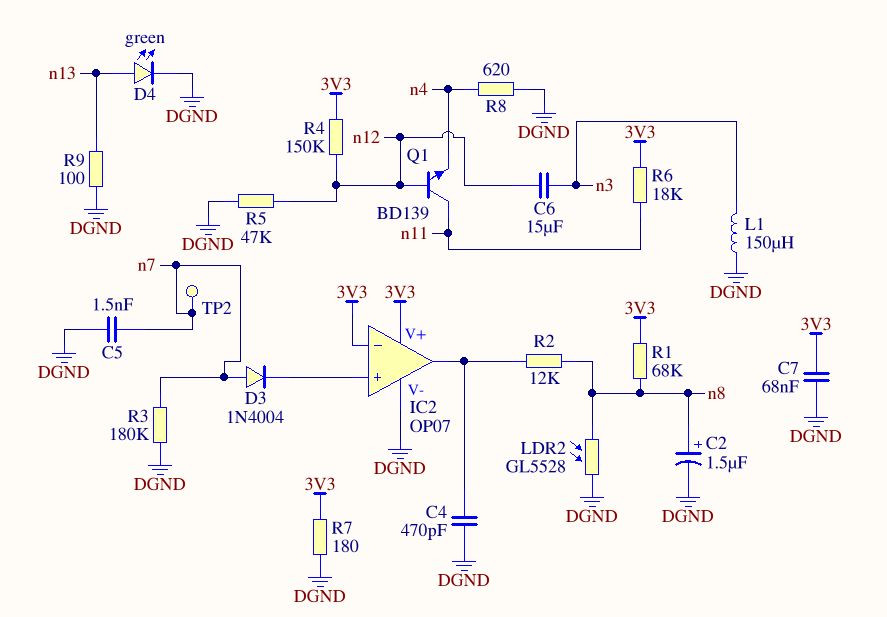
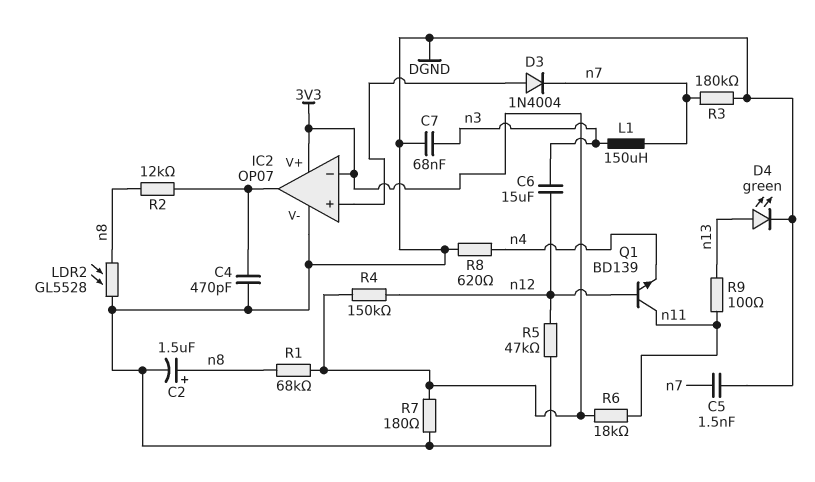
C7: 68nF (3V3, DGND) -> 68nF (DGND, n3)
D3: diode 1N4004 (A n7, K IC2/in+) -> diode 1N4004 (A IC2/in+, K n7)
L1: 150uH (DGND, n3) -> 150uH (n3, n7)
R9: 100 (DGND, n13) -> 100 (n11, n13)
TP2: test point (n7) -> none

